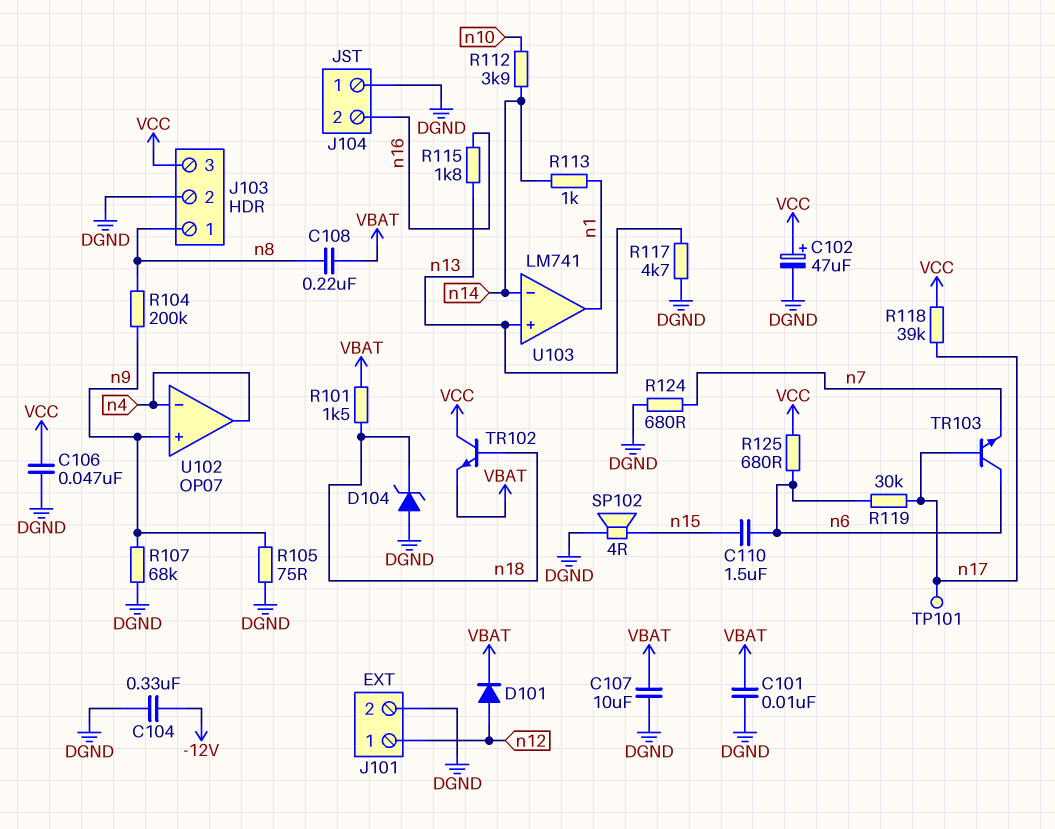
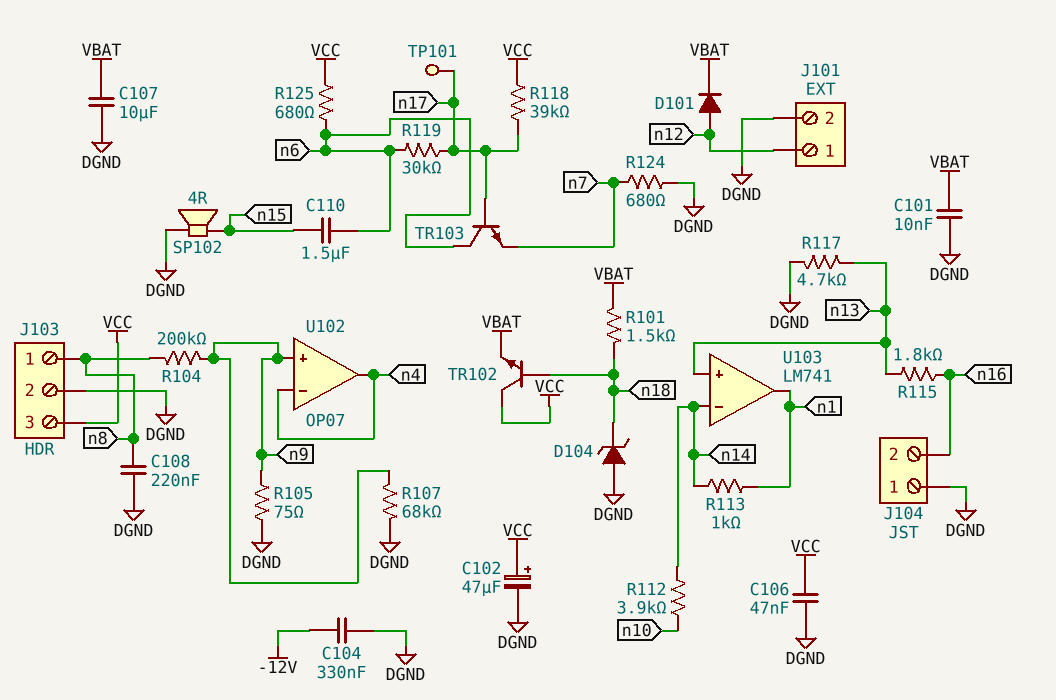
C108: 220nF (VBAT, n8) -> 220nF (DGND, n8)

